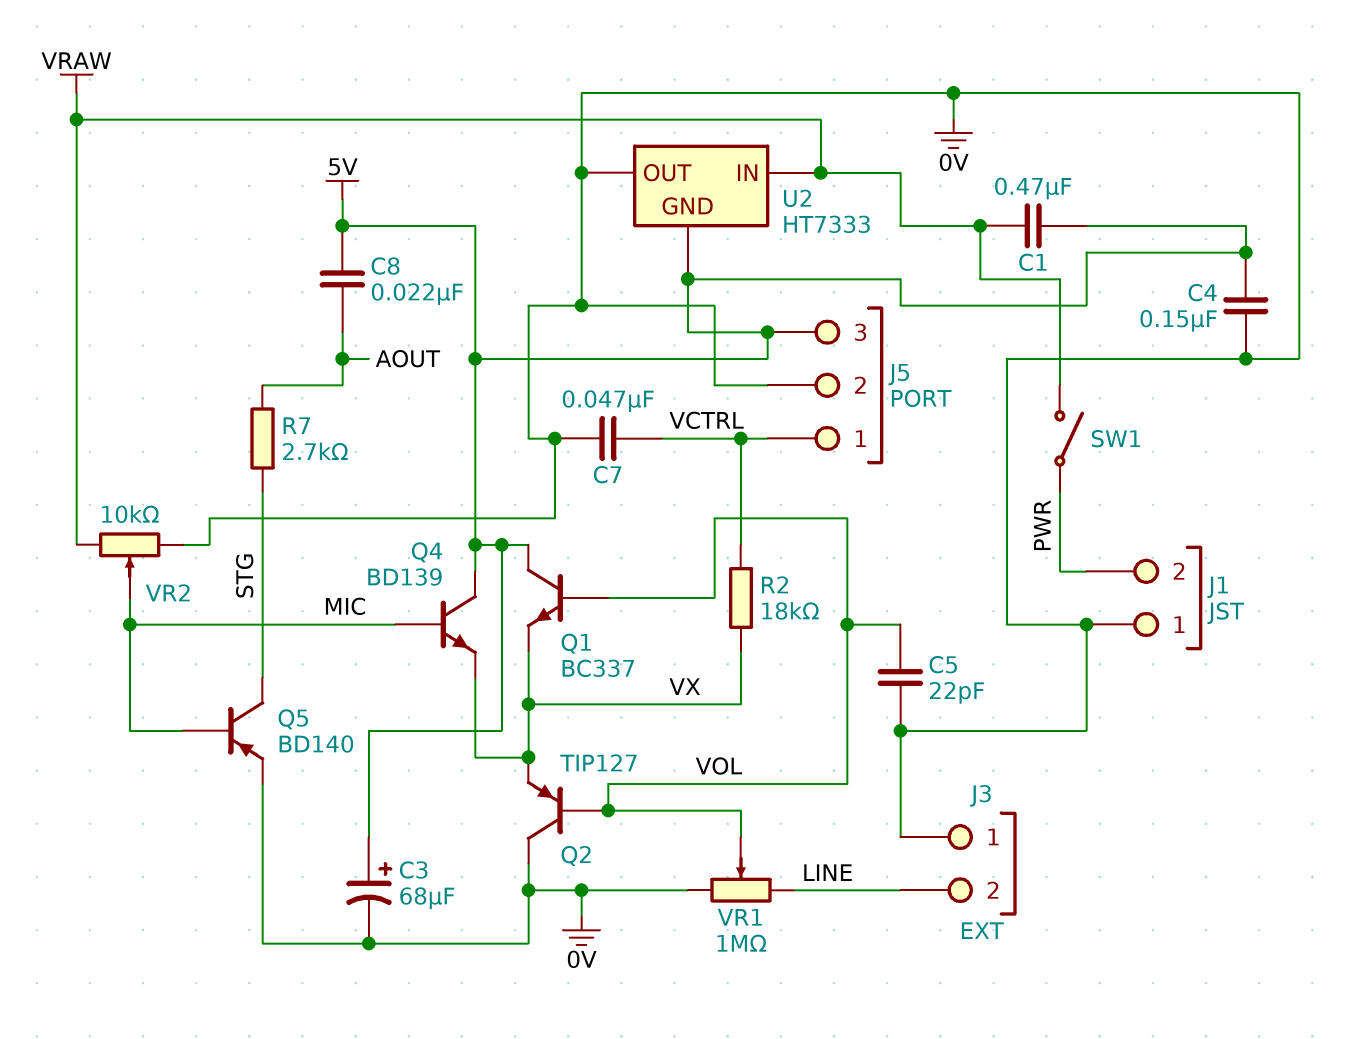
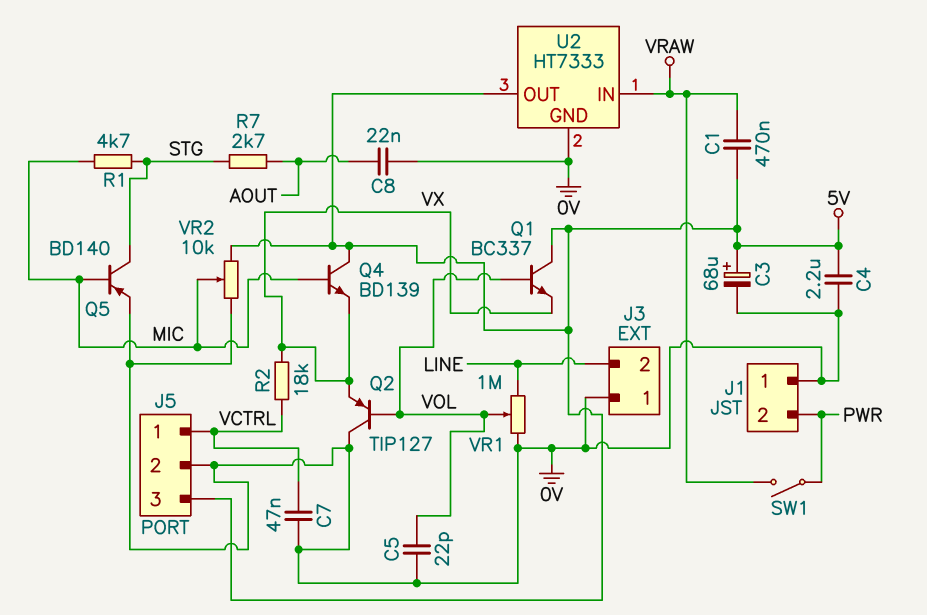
C4: 150nF (0V, 5V) -> 2.2uF (0V, 5V)
C8: 22nF (5V, AOUT) -> 22nF (0V, AOUT)
R1: none -> 4.7k (MIC, STG)
U2 pin GND: 5V -> 0V
U2 pin OUT: 0V -> 5V
VR2: 10k (0V, VRAW, wiper MIC) -> 10k (0V, 5V, wiper MIC)

